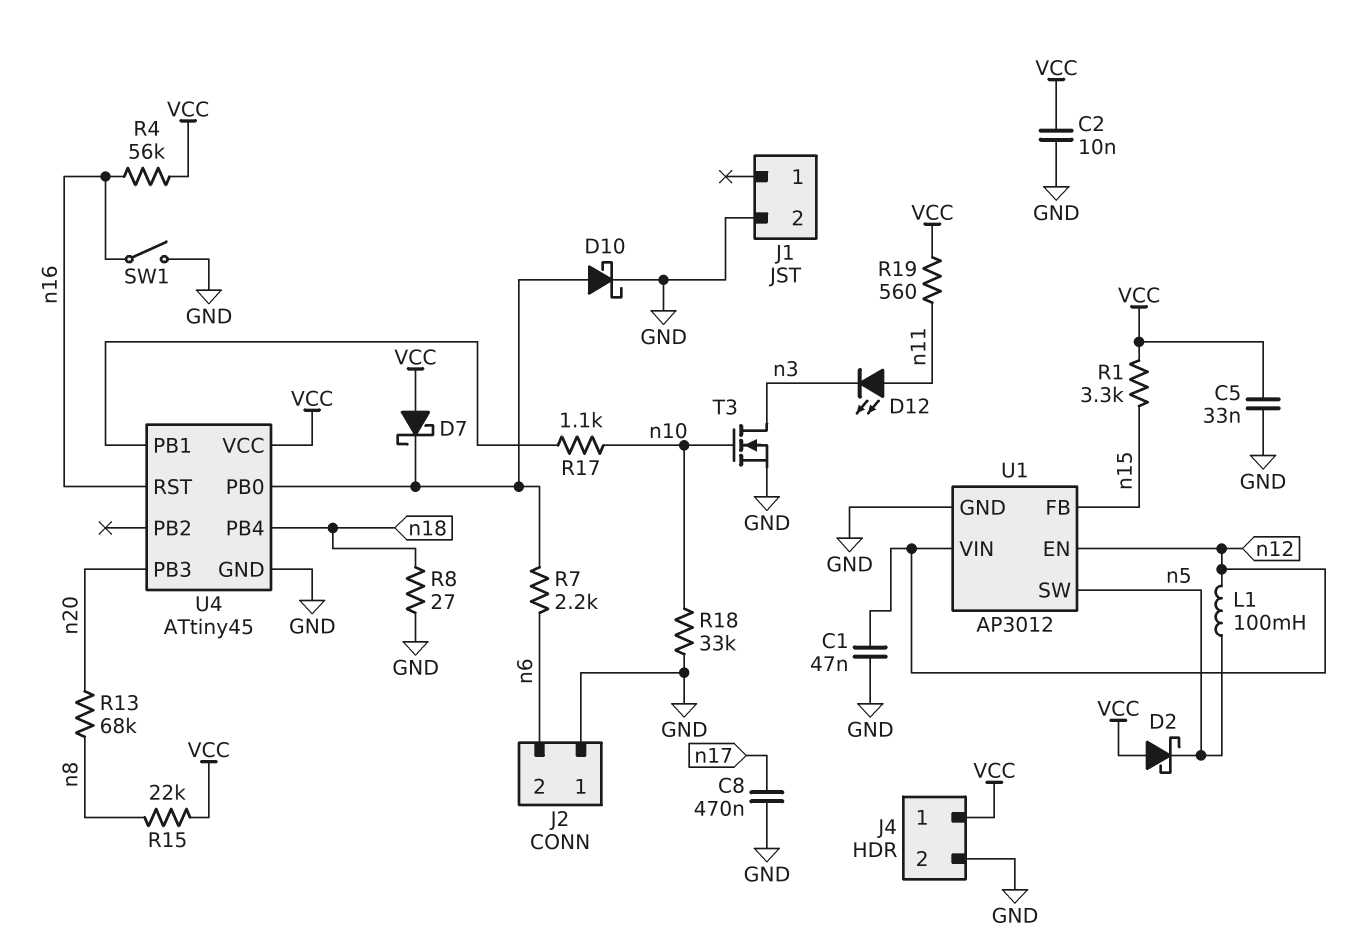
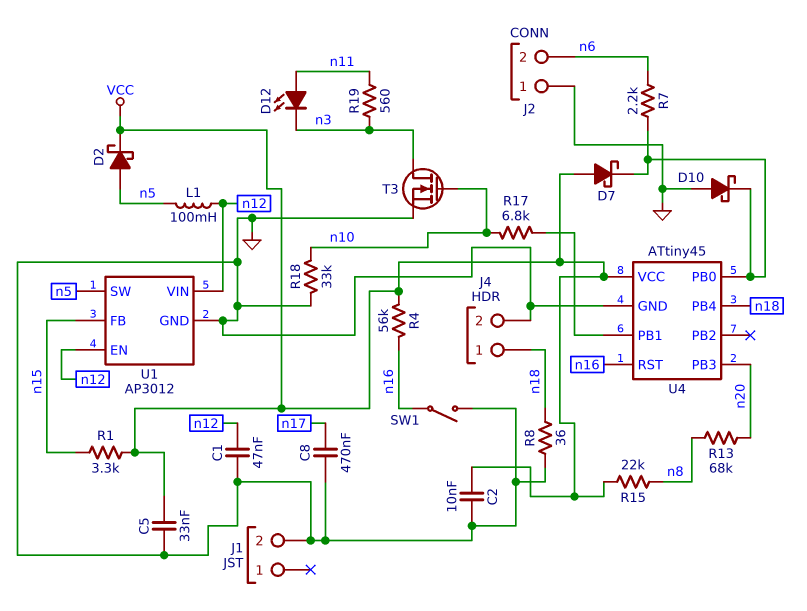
D2: schottky (A VCC, K n5) -> schottky (A n5, K VCC)
D10: schottky (A U4/PB0, K GND) -> schottky (A GND, K U4/PB0)
J4 pin 1: VCC -> n18
R8: 27 (GND, n18) -> 36 (GND, n18)
R17: 1.1k (U4/PB1, n10) -> 6.8k (U4/PB1, n10)
R19: 560 (VCC, n11) -> 560 (n3, n11)

